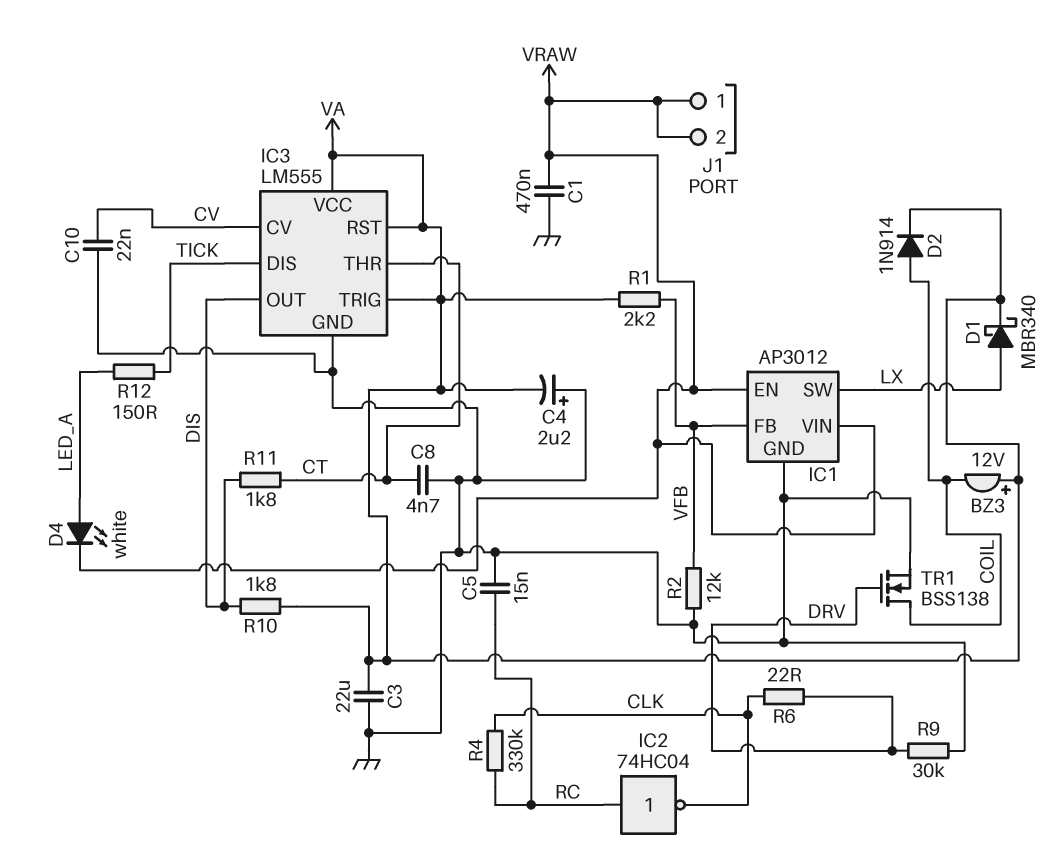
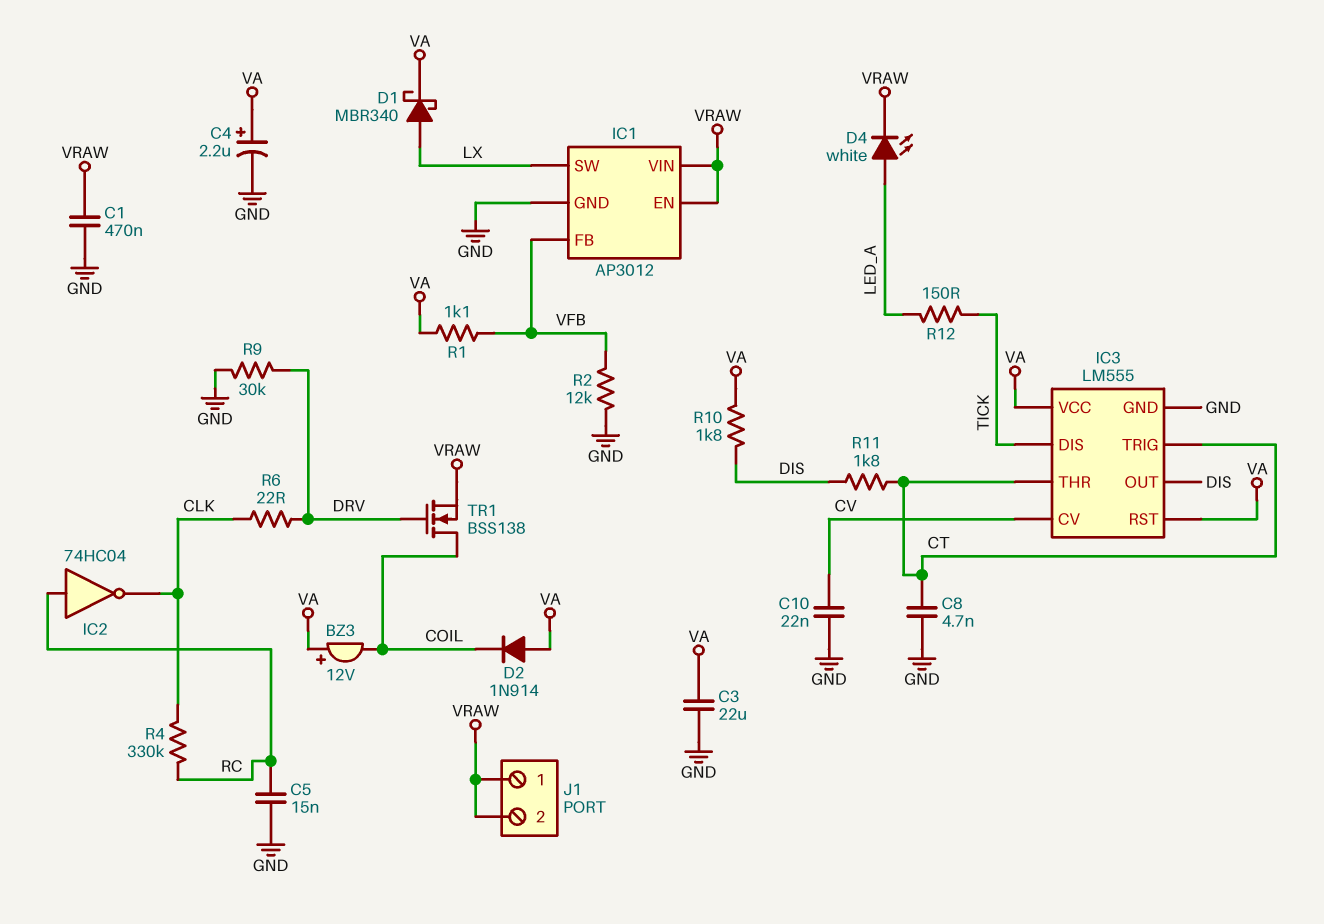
C4: 2.2uF (plus GND, minus VA) -> 2.2uF (plus VA, minus GND)
D2: diode 1N914 (A COIL, K VA) -> diode 1N914 (A VA, K COIL)
IC3 pin TRIG: VA -> CT
R1: 2.2k (VA, VFB) -> 1.1k (VA, VFB)
TR1: NMOS BSS138 (G DRV, D COIL, S GND) -> NMOS BSS138 (G DRV, D COIL, S VRAW)

